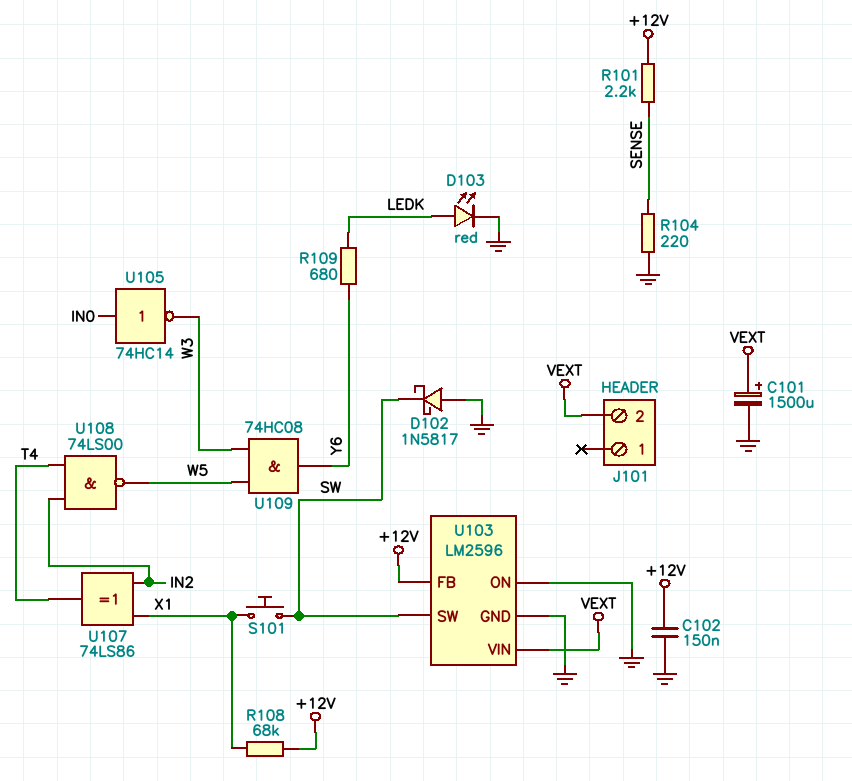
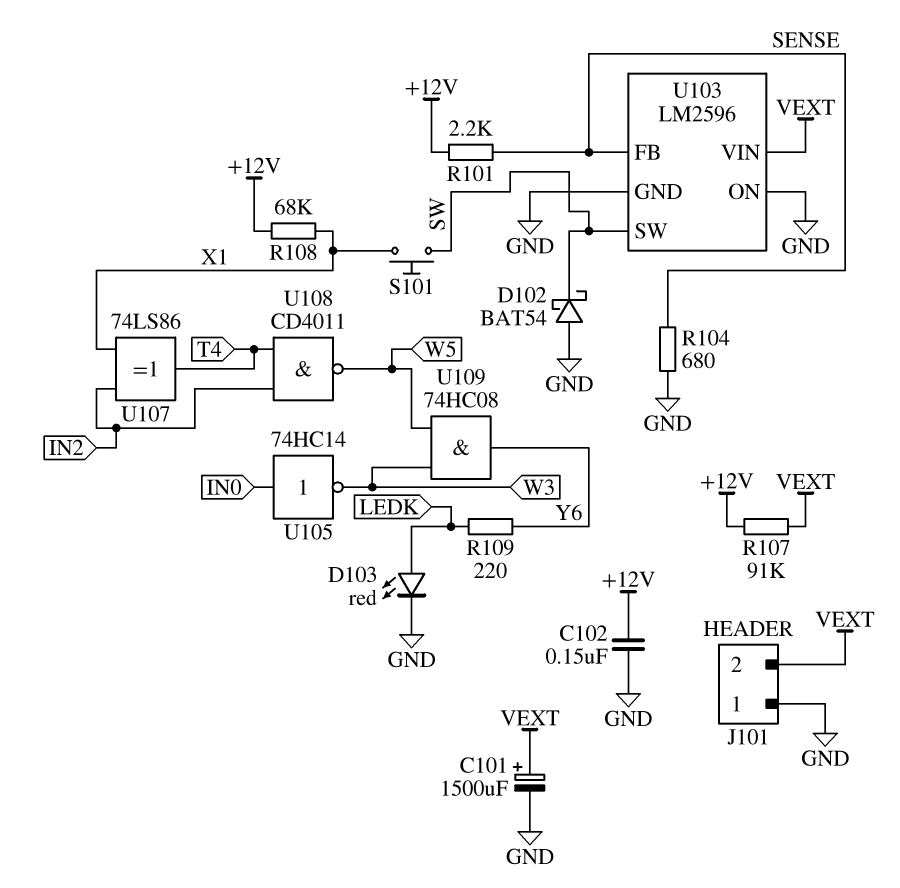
D102: schottky 1N5817 (A GND, K SW) -> schottky BAT54 (A GND, K SW)
J101 pin 1: none -> GND
R104: 220 (GND, SENSE) -> 680 (GND, SENSE)
R107: none -> 91k (+12V, VEXT)
R109: 680 (LEDK, Y6) -> 220 (LEDK, Y6)
U103 pin FB: +12V -> SENSE
U108: NAND 74LS00 (in IN2, in T4, out W5) -> NAND CD4011 (in IN2, in T4, out W5)

